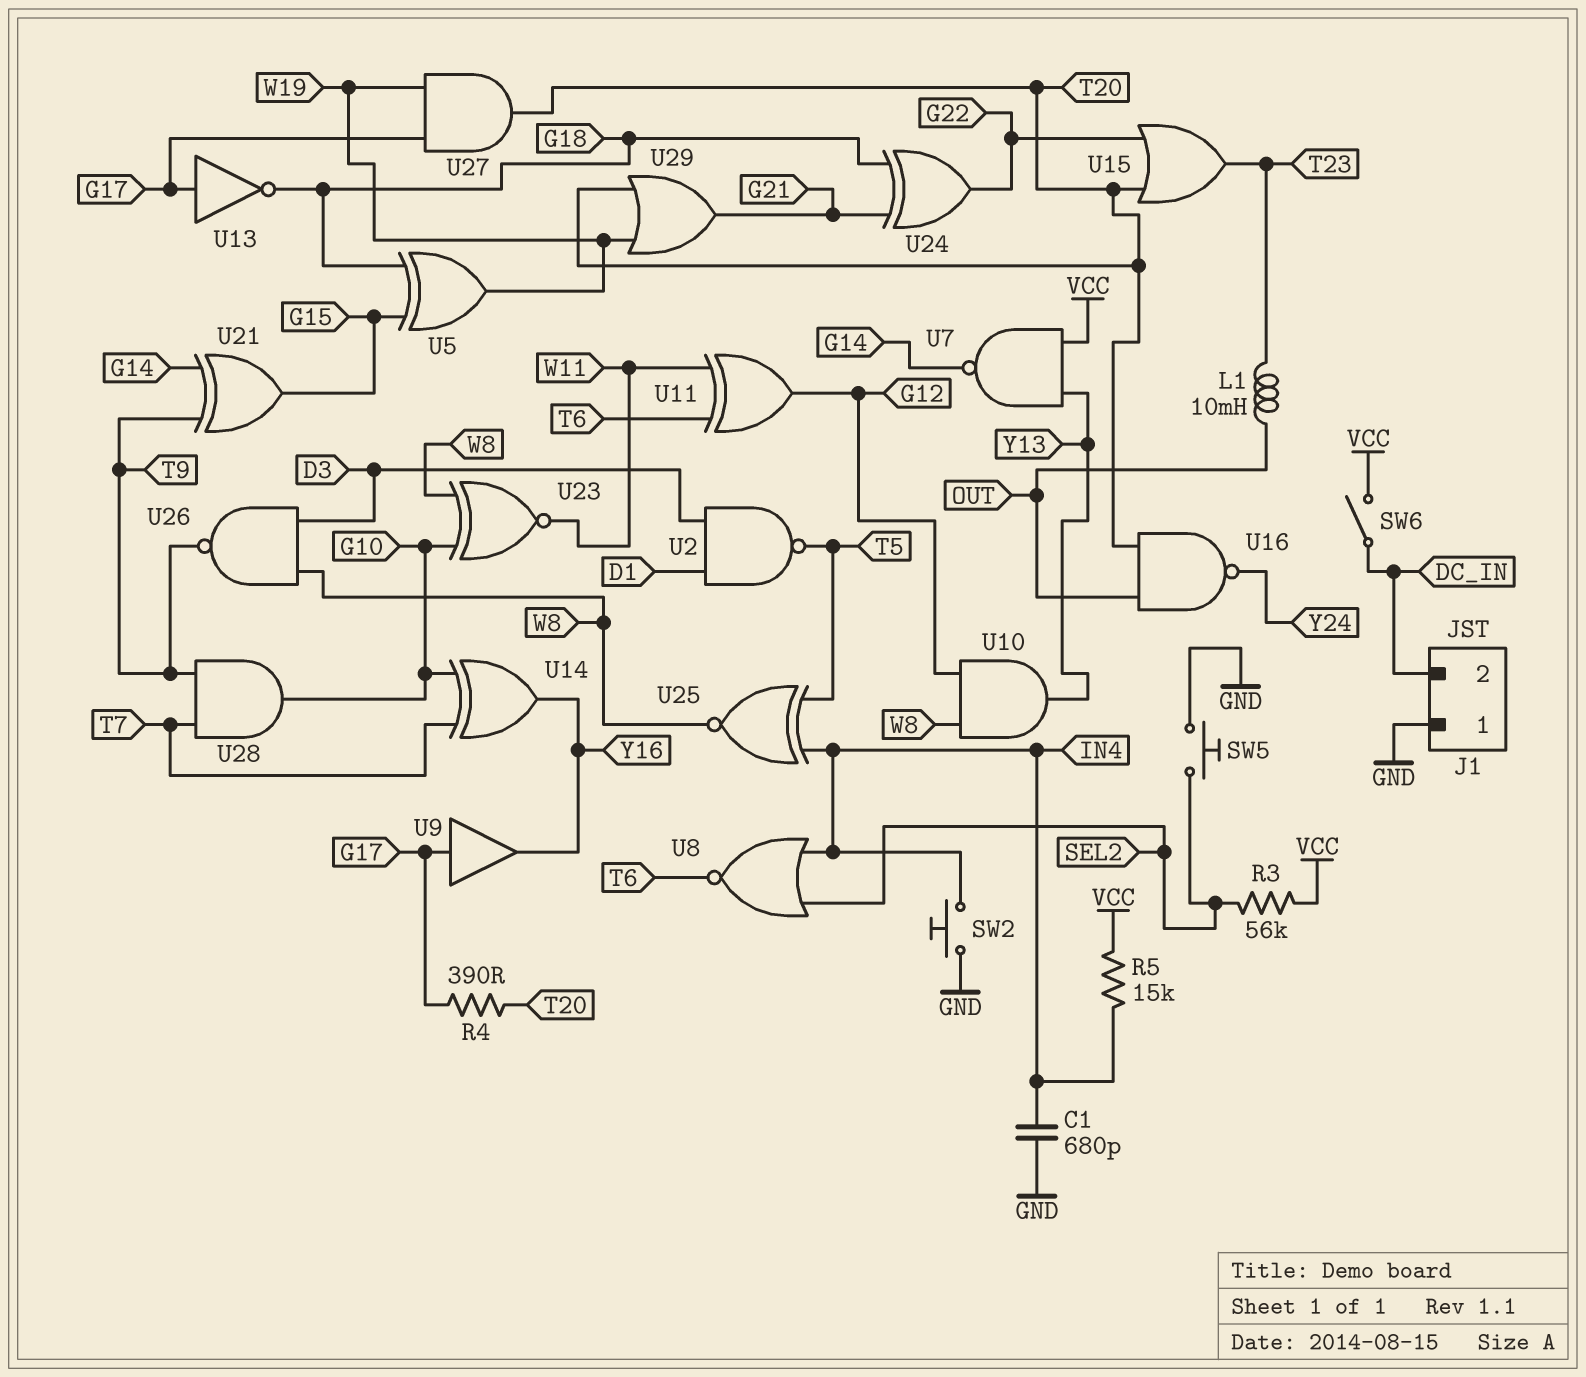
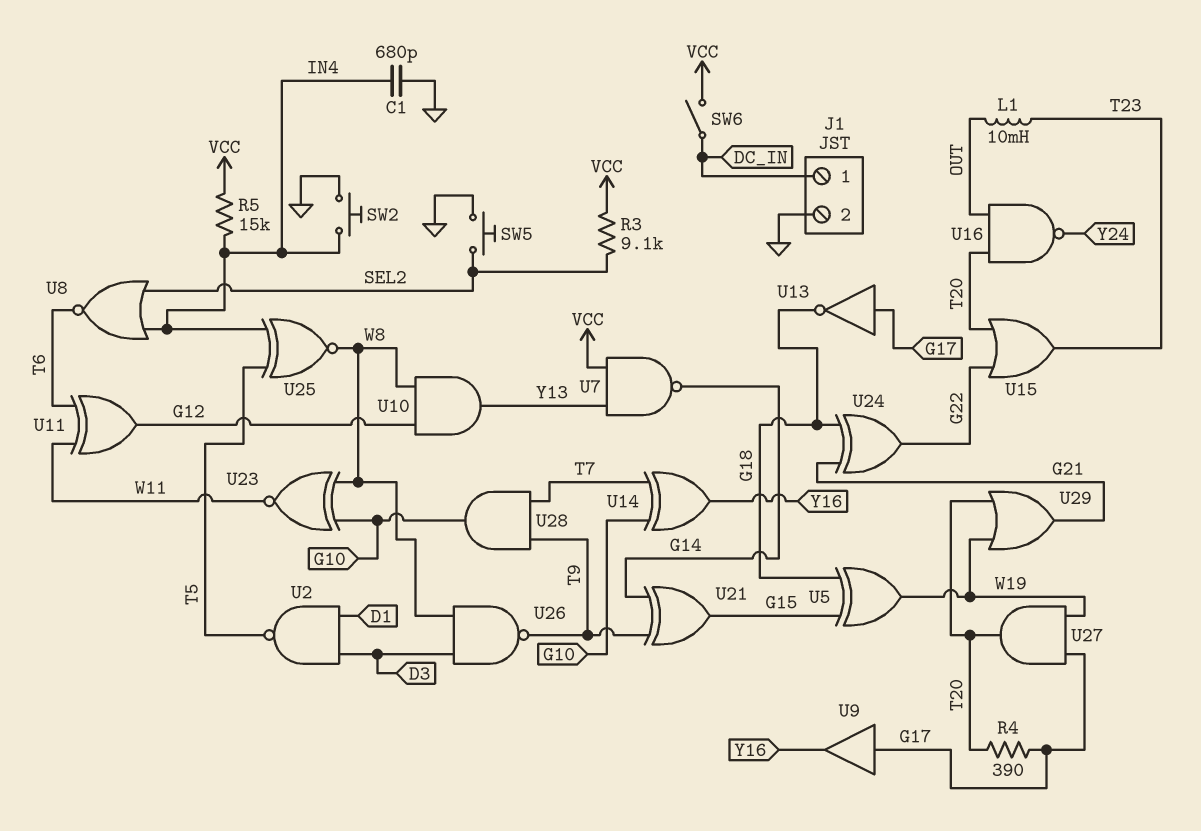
J1 pin 1: GND -> DC_IN
J1 pin 2: DC_IN -> GND
R3: 56k (SEL2, VCC) -> 9.1k (SEL2, VCC)

